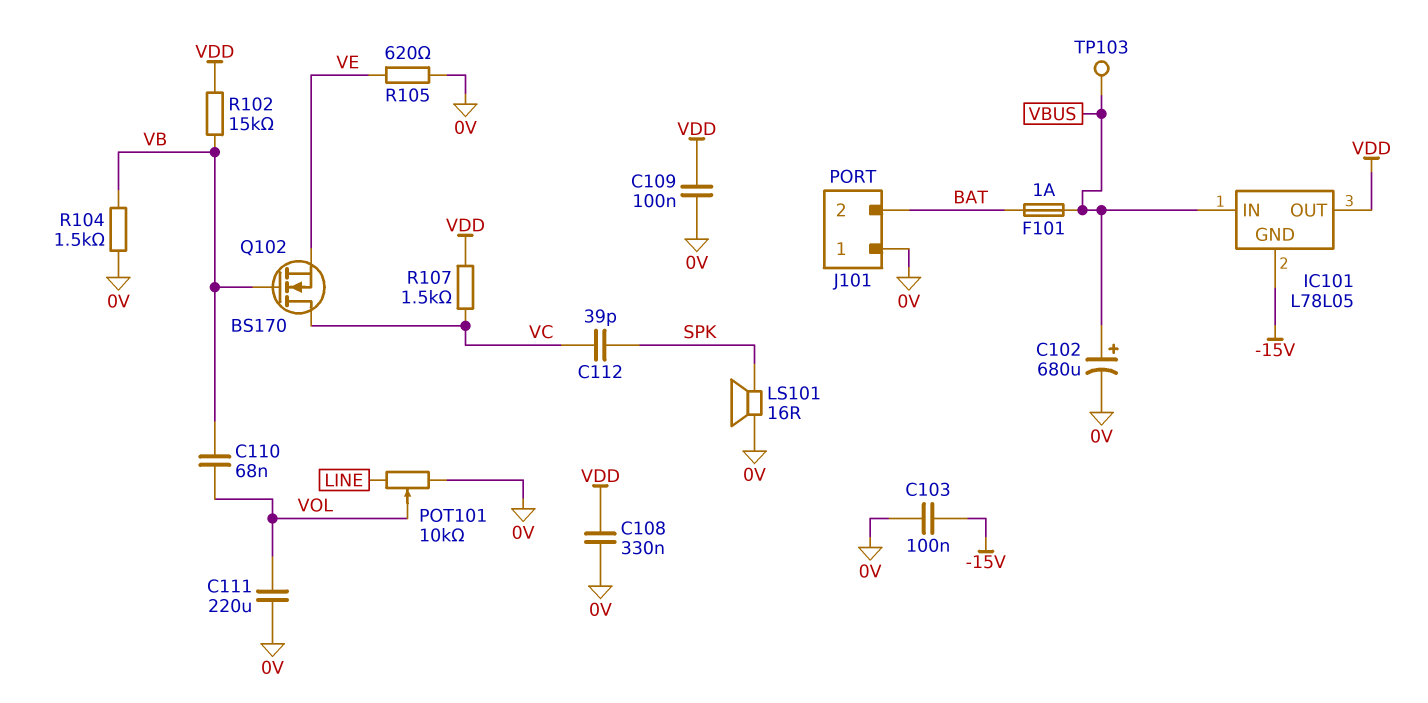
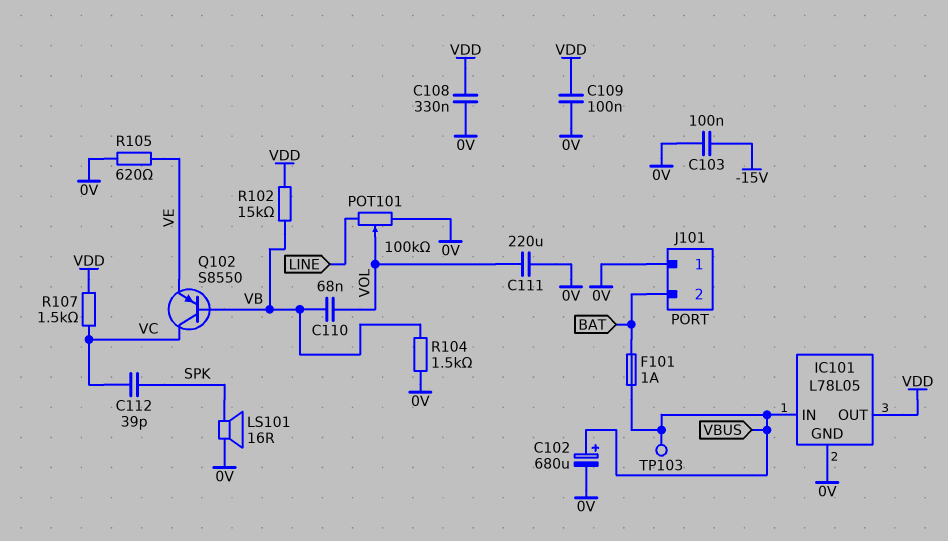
IC101 pin GND: -15V -> 0V
POT101: 10k (0V, LINE, wiper VOL) -> 100k (0V, LINE, wiper VOL)
Q102: NMOS BS170 (G VB, D VC, S VE) -> PNP S8550 (B VB, C VC, E VE)

